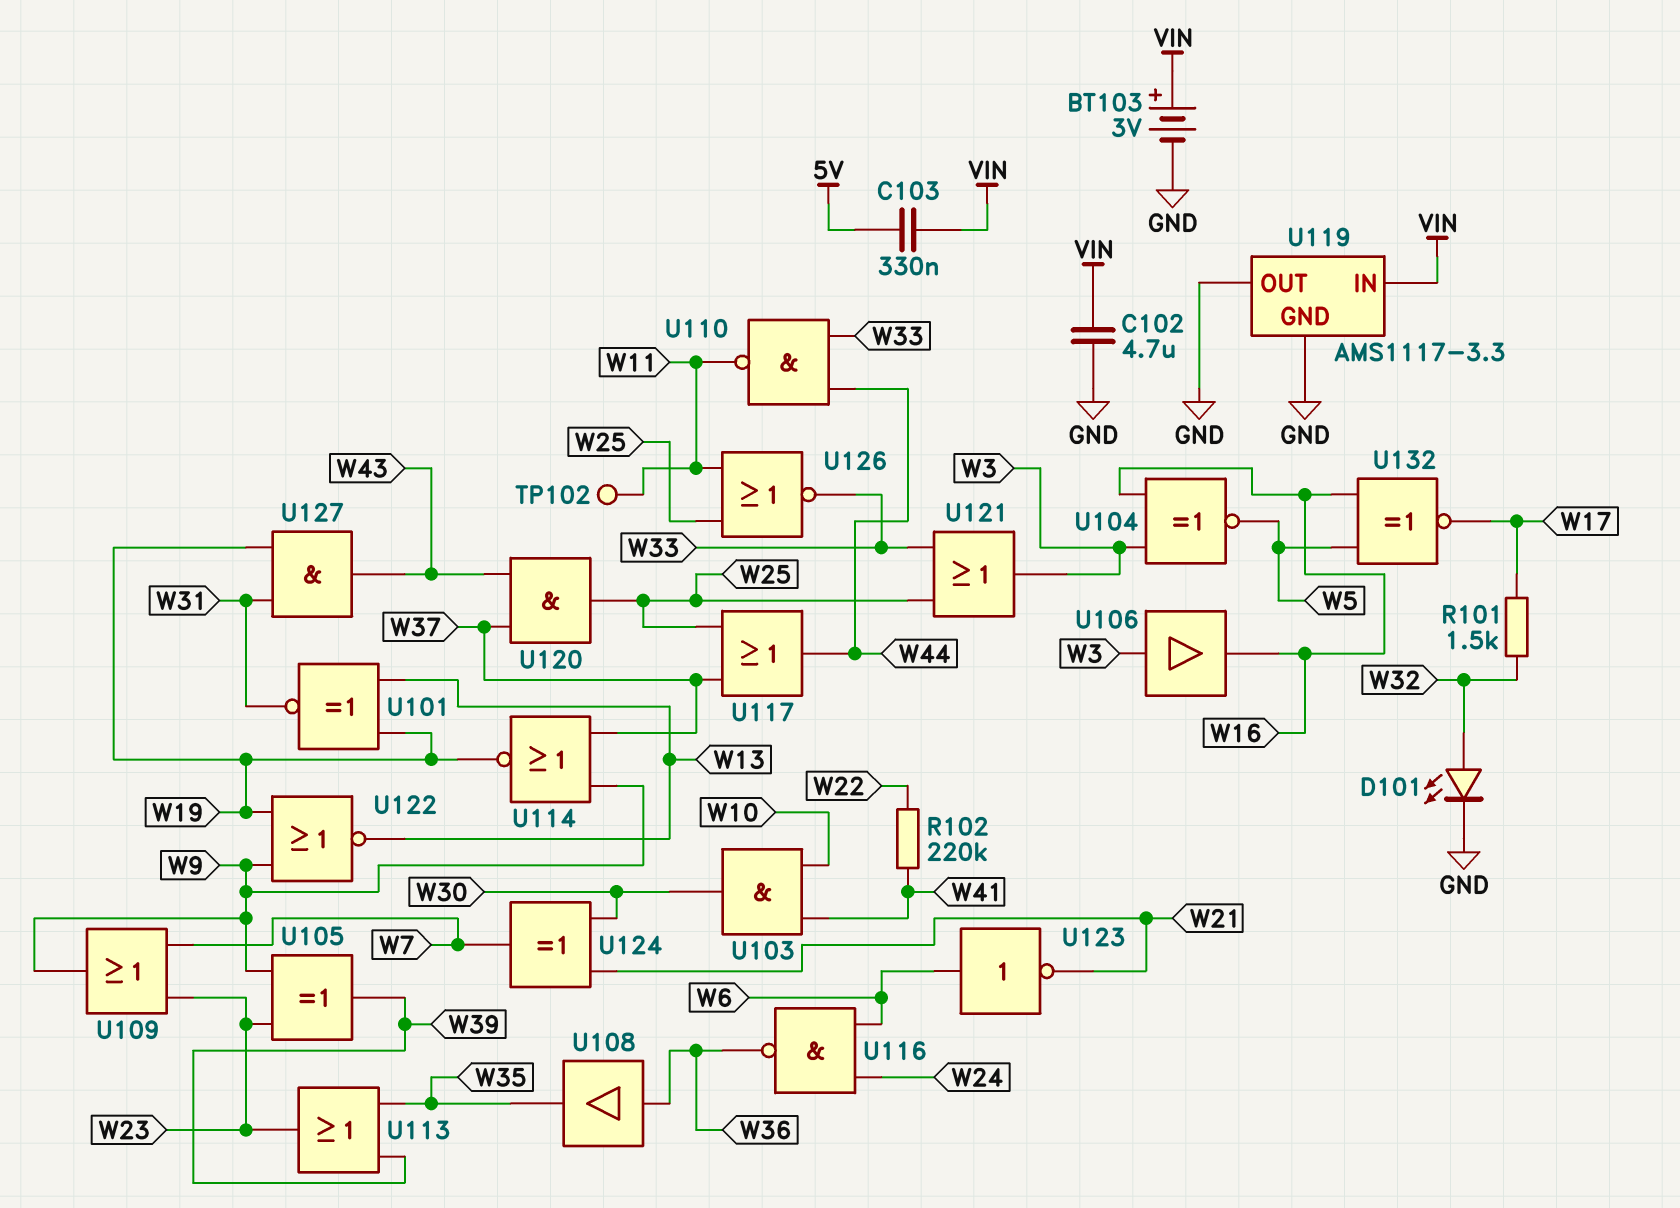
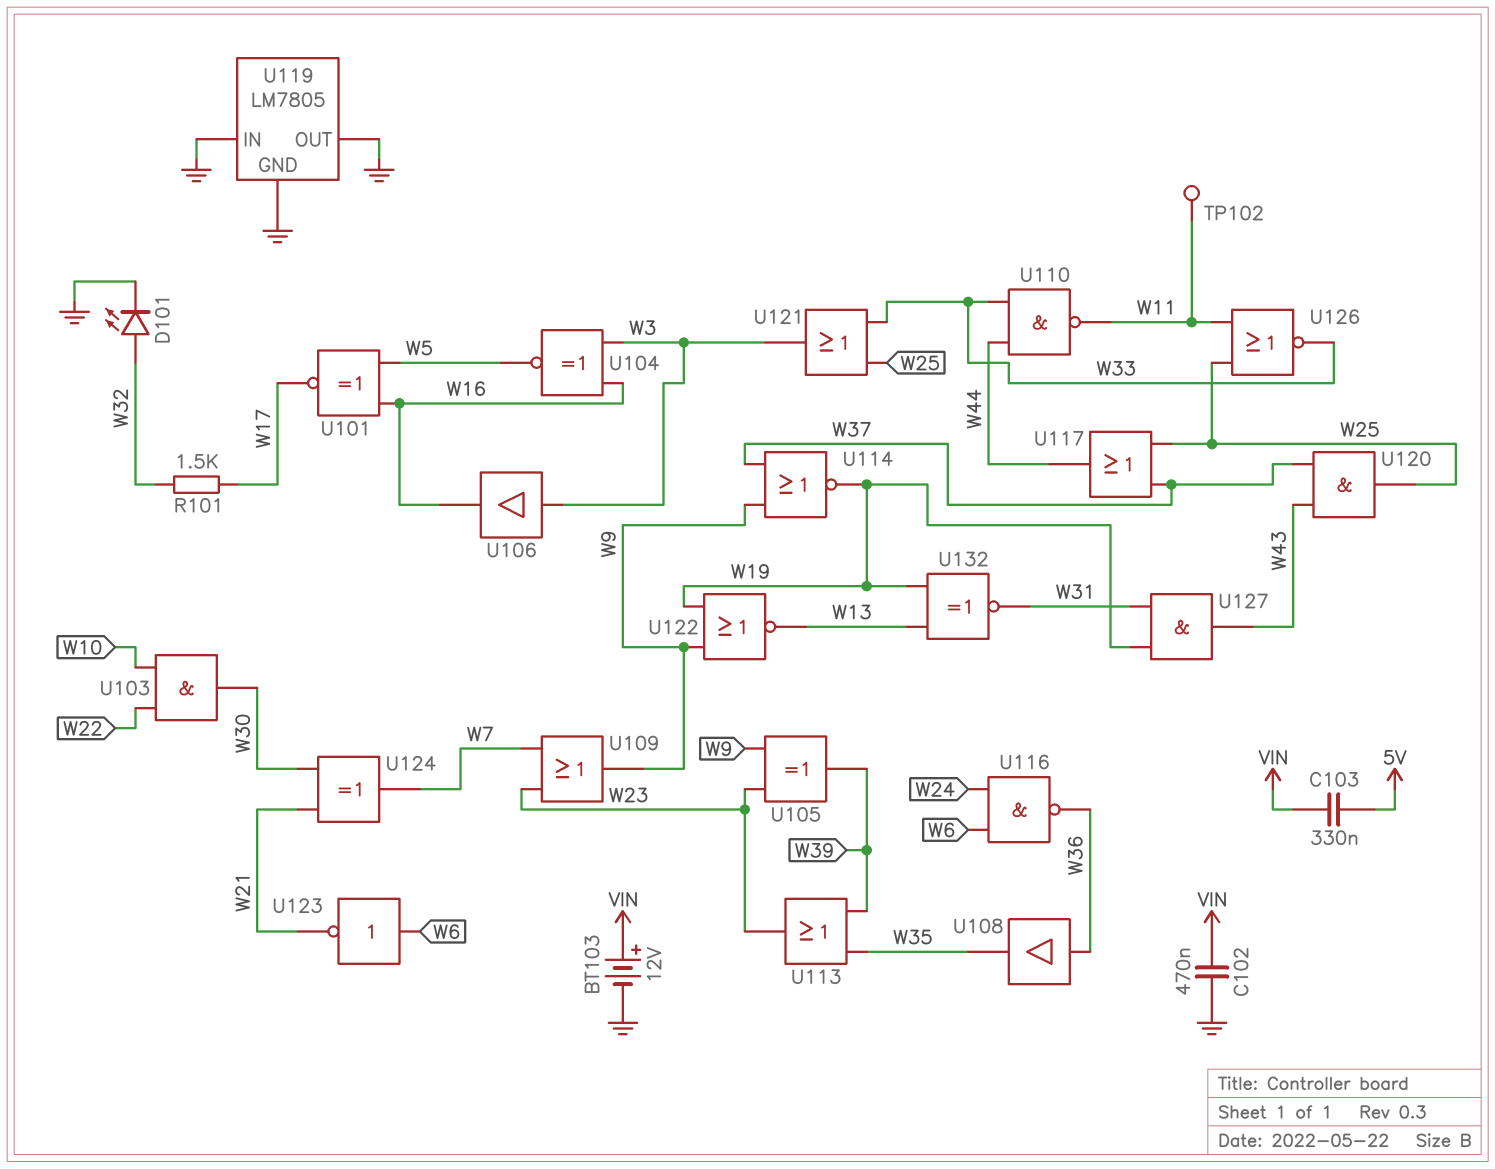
BT103: 3V (plus VIN, minus GND) -> 12V (plus VIN, minus GND)
C102: 4.7uF (GND, VIN) -> 470nF (GND, VIN)
R102: 220k (W22, W41) -> none
U101: XNOR (in W13, in W19, out W31) -> XNOR (in W5, in W16, out W17)
U103: AND (in W10, in W41, out W30) -> AND (in W10, in W22, out W30)
U119: AMS1117-3.3 -> LM7805
U119 pin IN: VIN -> GND
U132: XNOR (in W5, in W16, out W17) -> XNOR (in W13, in W19, out W31)

